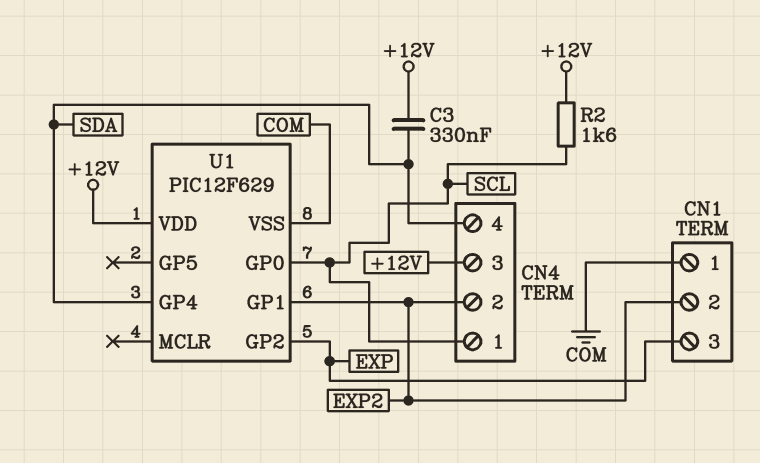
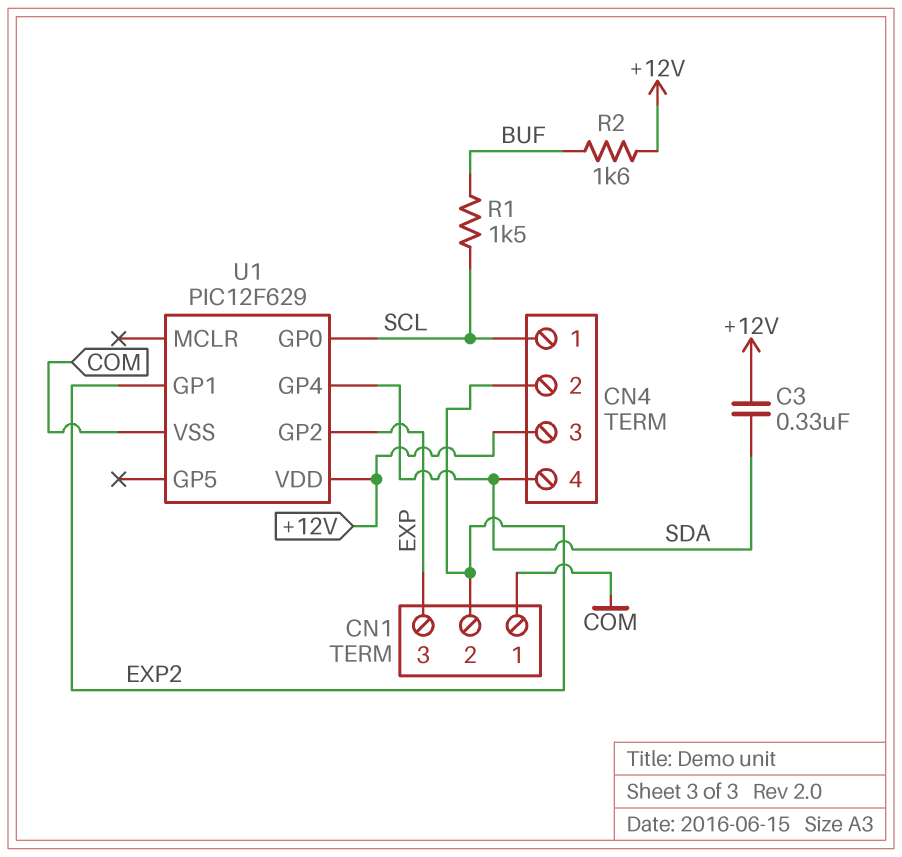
R1: none -> 1.5k (BUF, SCL)
R2: 1.6k (+12V, SCL) -> 1.6k (+12V, BUF)

